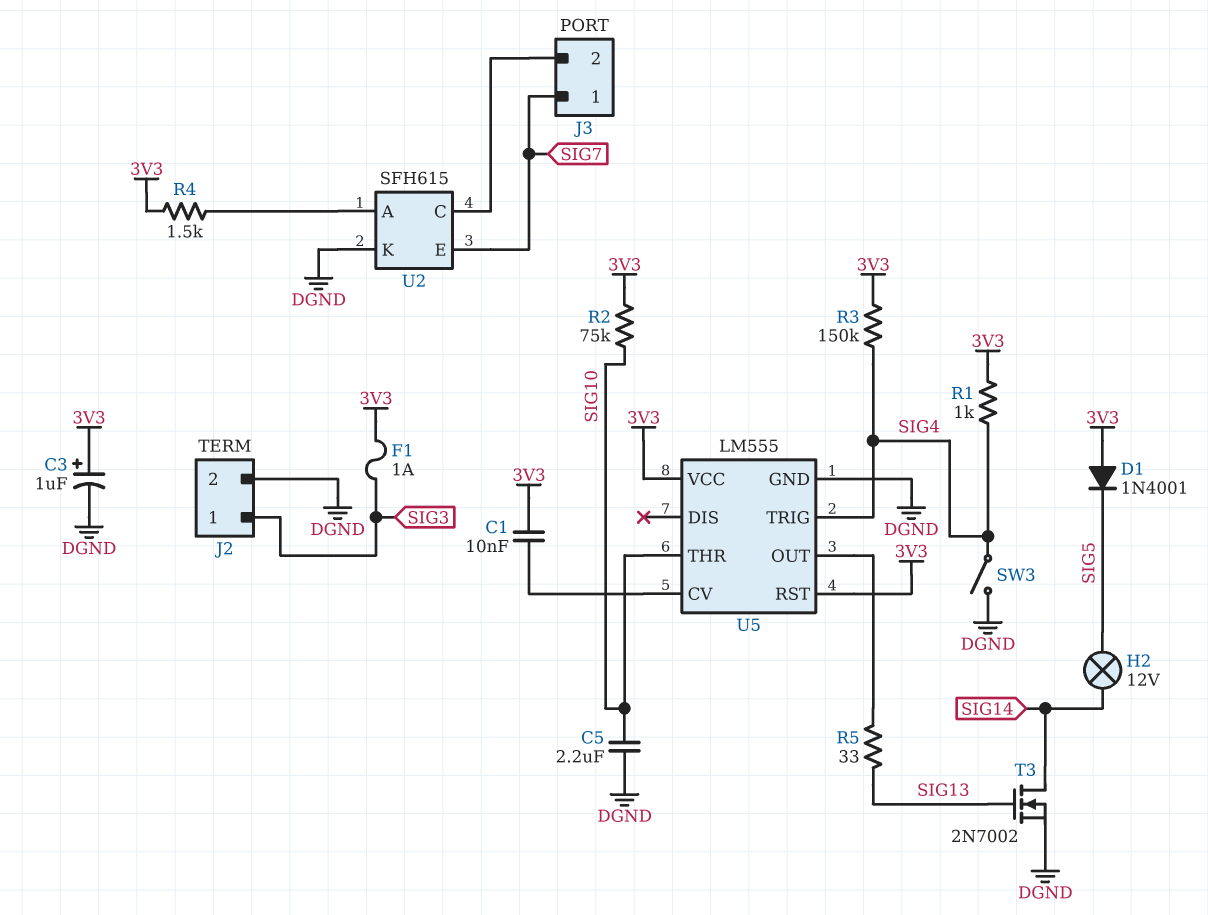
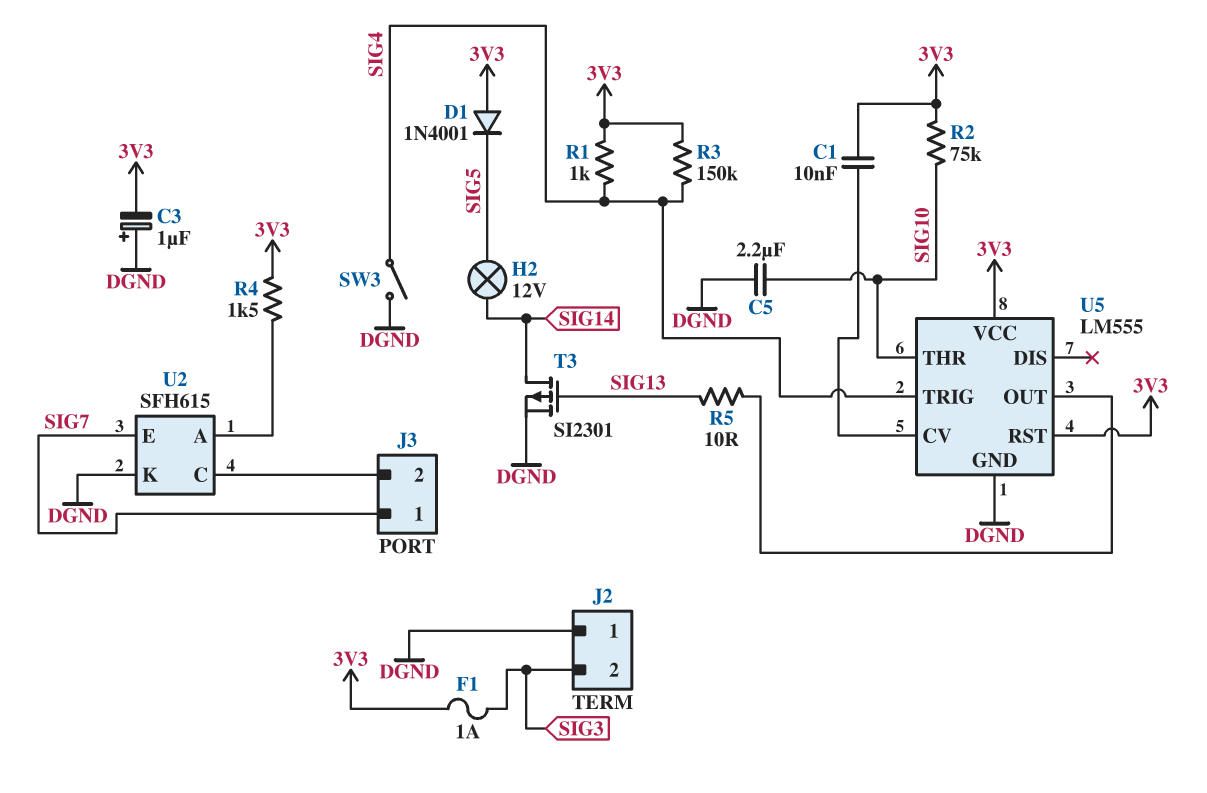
C3: 1uF (plus 3V3, minus DGND) -> 1uF (plus DGND, minus 3V3)
J2 pin 1: SIG3 -> DGND
J2 pin 2: DGND -> SIG3
R5: 33 (SIG13, U5/OUT) -> 10 (SIG13, U5/OUT)
T3: NMOS 2N7002 (G SIG13, D SIG14, S DGND) -> PMOS SI2301 (G SIG13, D SIG14, S DGND)

